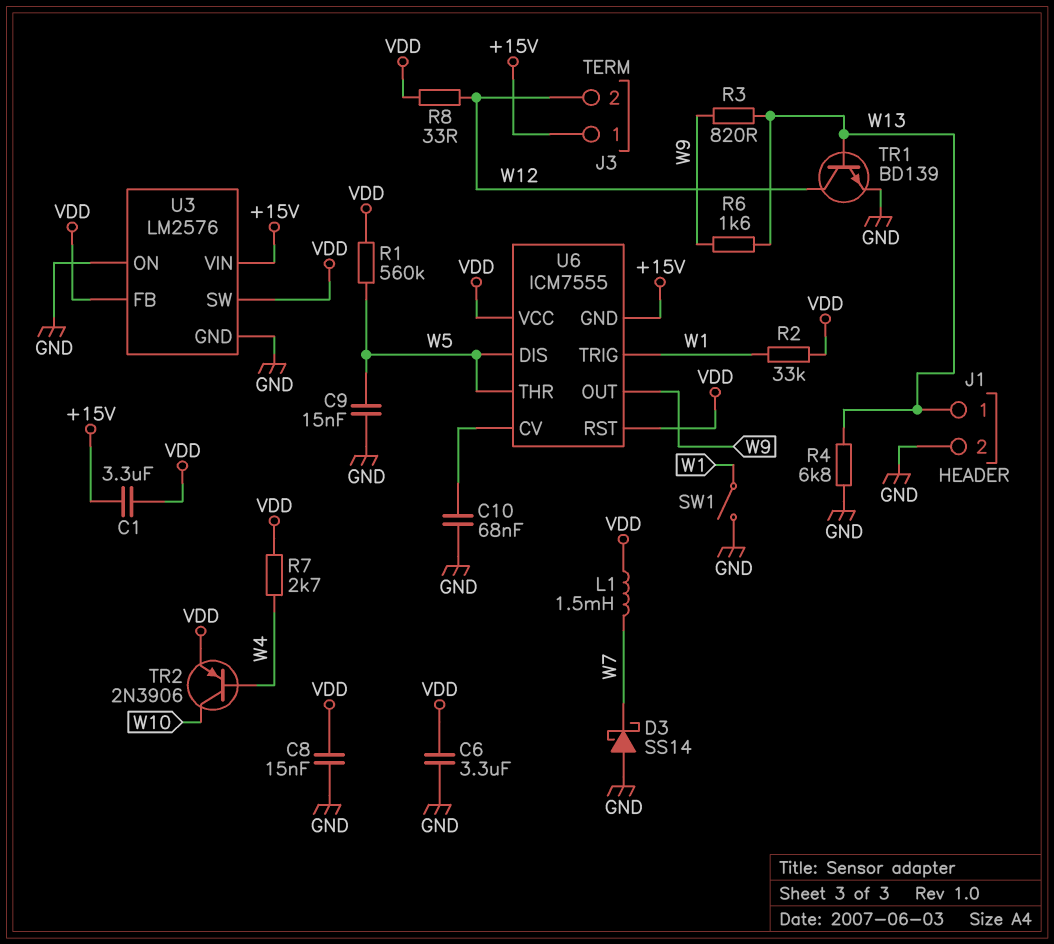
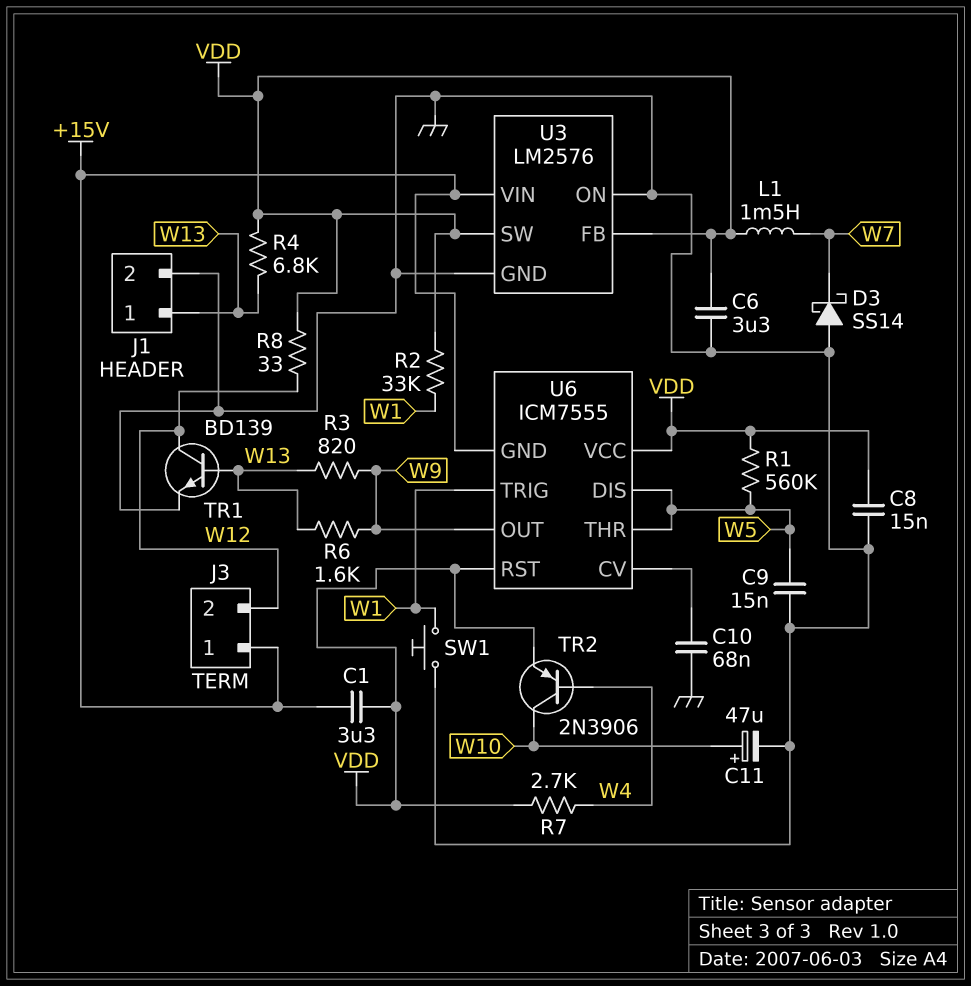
C11: none -> 47uF (plus W10, minus GND)
R4: 6.8k (GND, W13) -> 6.8k (VDD, W13)
SW1: switch (GND, W1) -> button (GND, W1)

